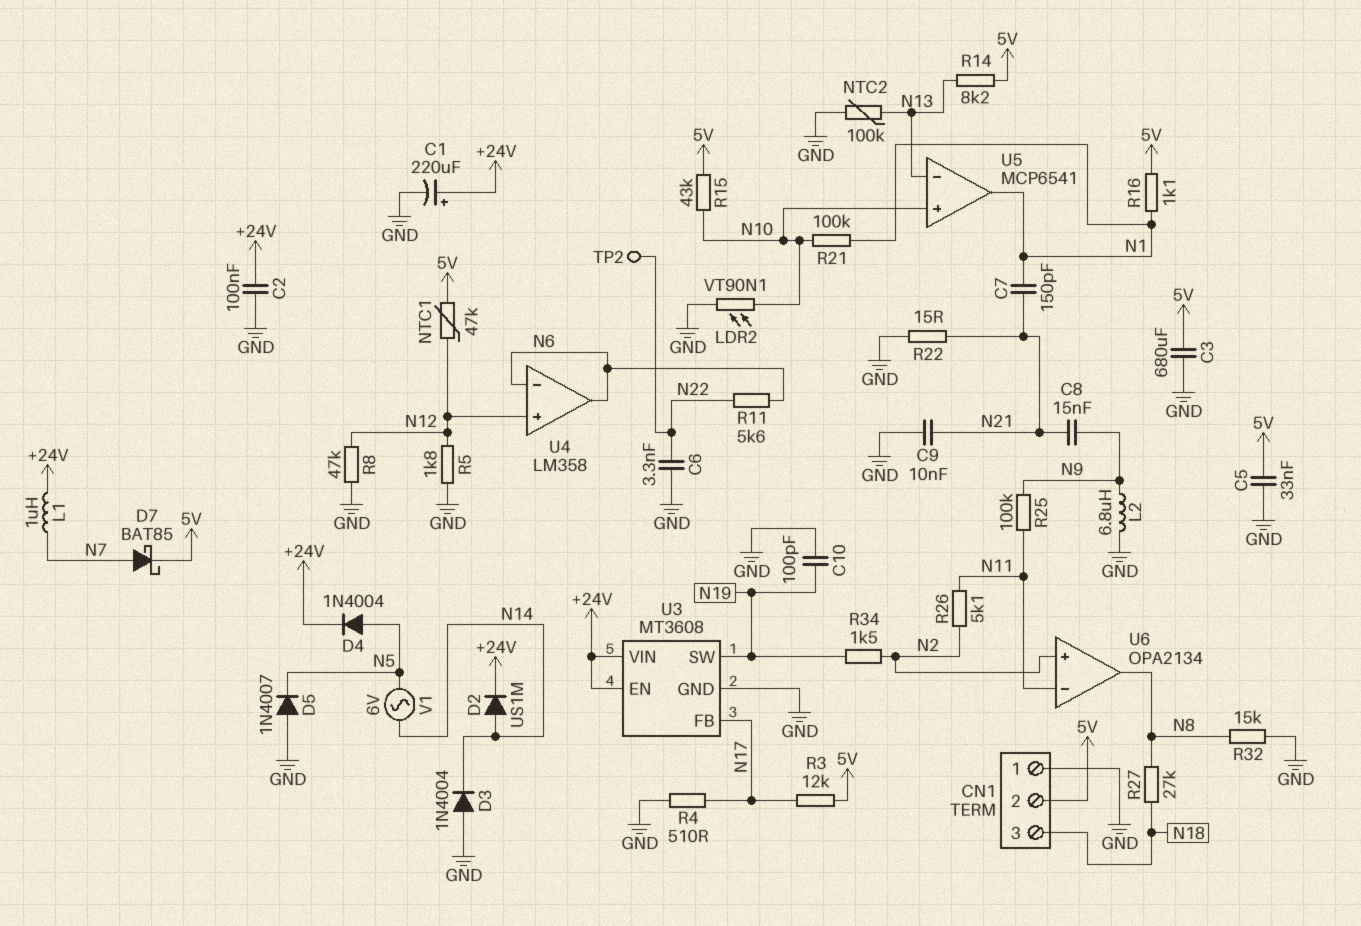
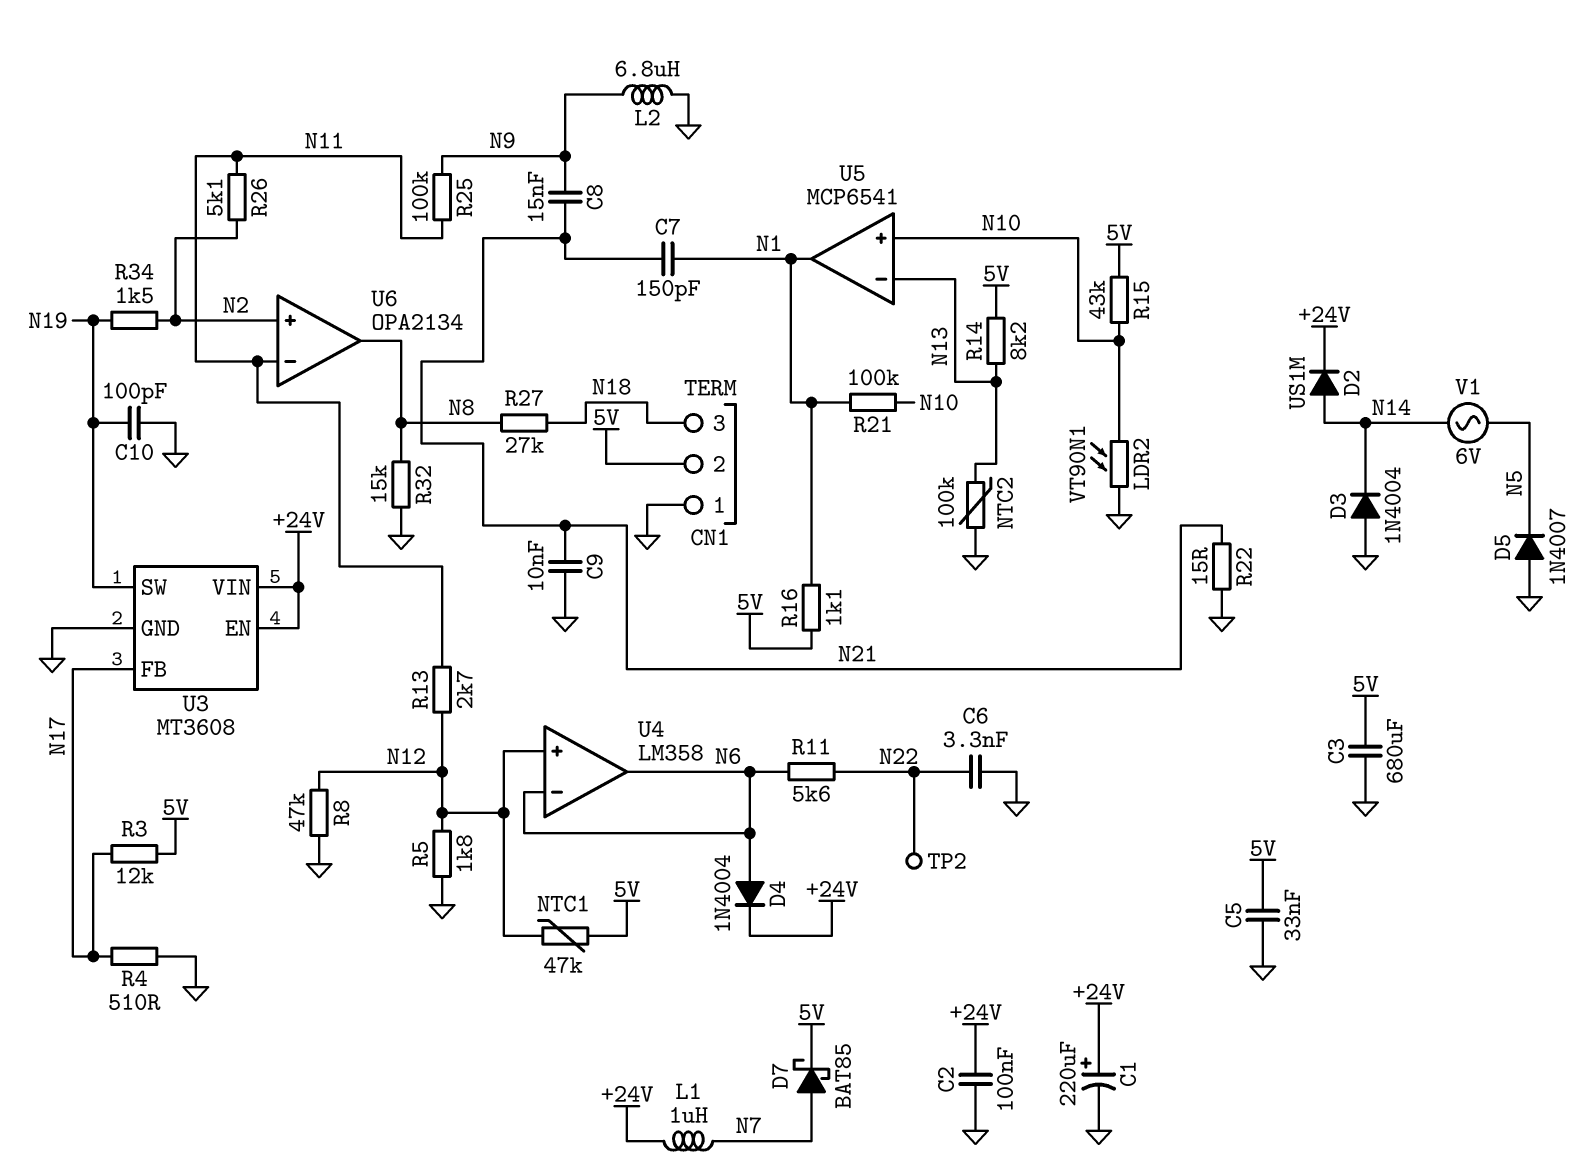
D4: diode 1N4004 (A N5, K +24V) -> diode 1N4004 (A N6, K +24V)
R13: none -> 2.7k (N11, N12)

